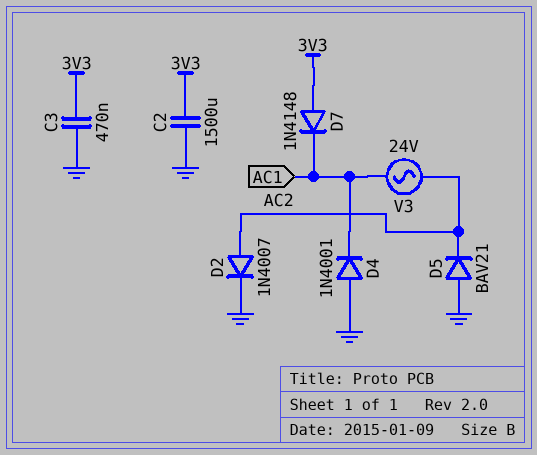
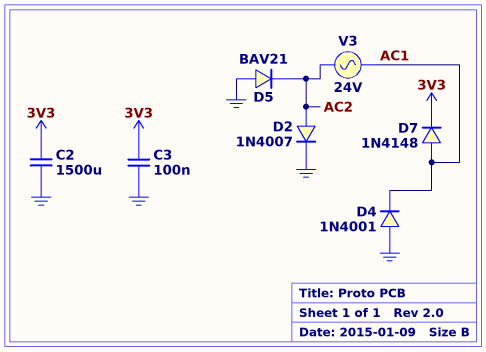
C3: 470nF (3V3, GND) -> 100nF (3V3, GND)
D7: diode 1N4148 (A 3V3, K AC1) -> diode 1N4148 (A AC1, K 3V3)

